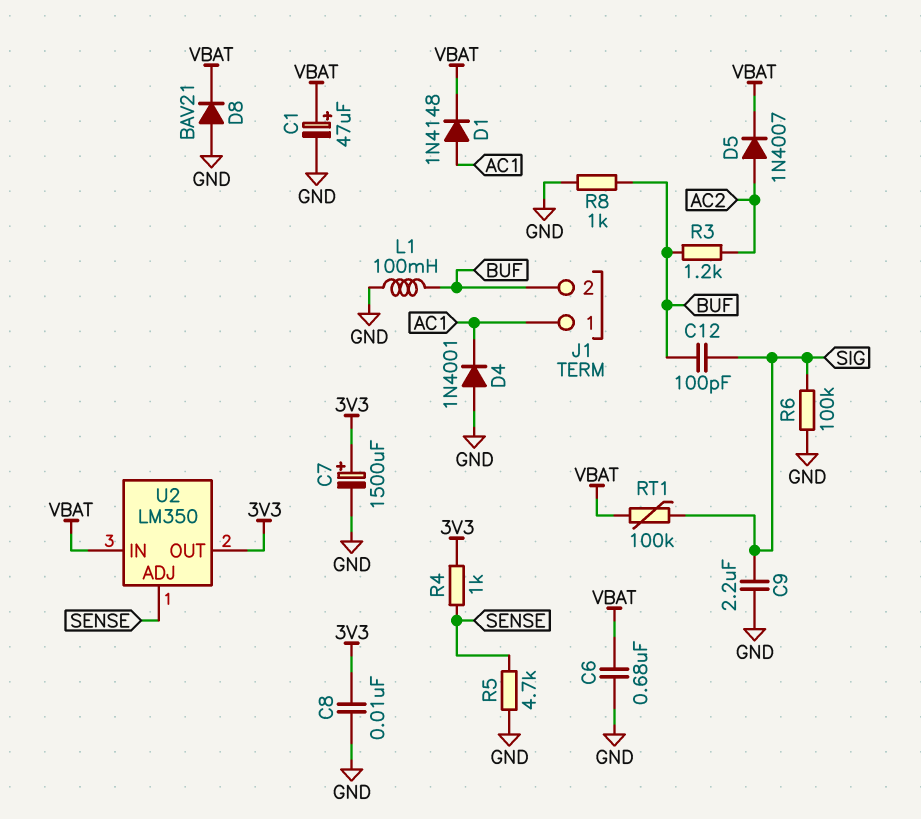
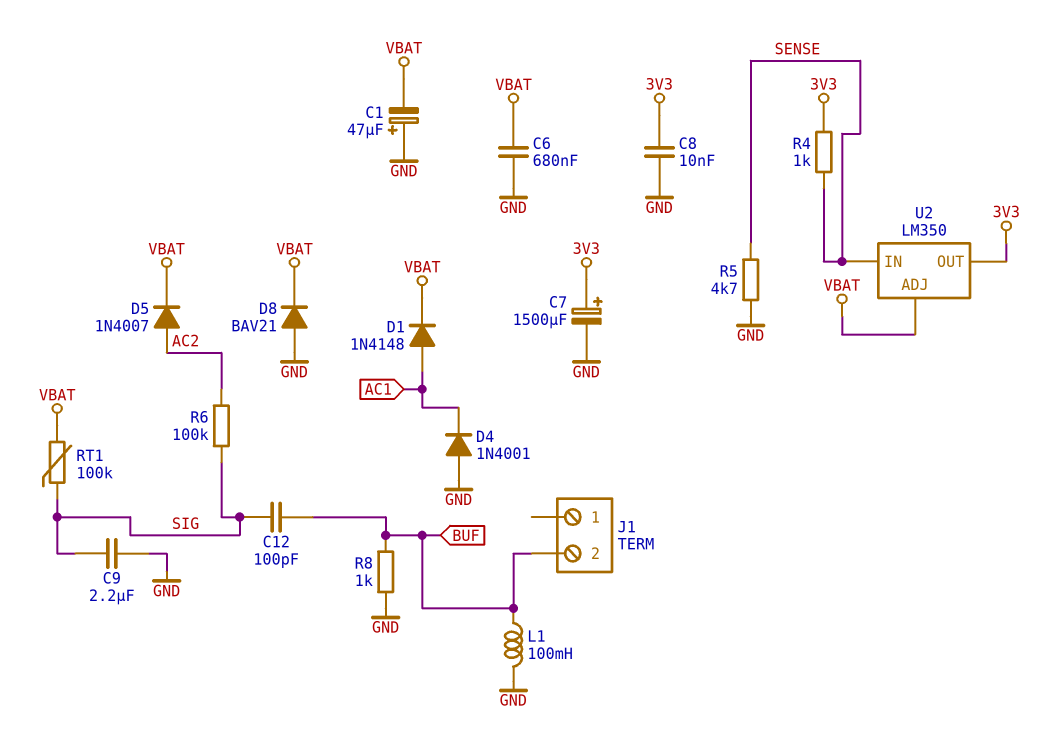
C1: 47uF (plus VBAT, minus GND) -> 47uF (plus GND, minus VBAT)
J1 pin 1: AC1 -> none
R3: 1.2k (AC2, BUF) -> none
R6: 100k (GND, SIG) -> 100k (AC2, SIG)
U2 pin ADJ: SENSE -> VBAT
U2 pin IN: VBAT -> SENSE

